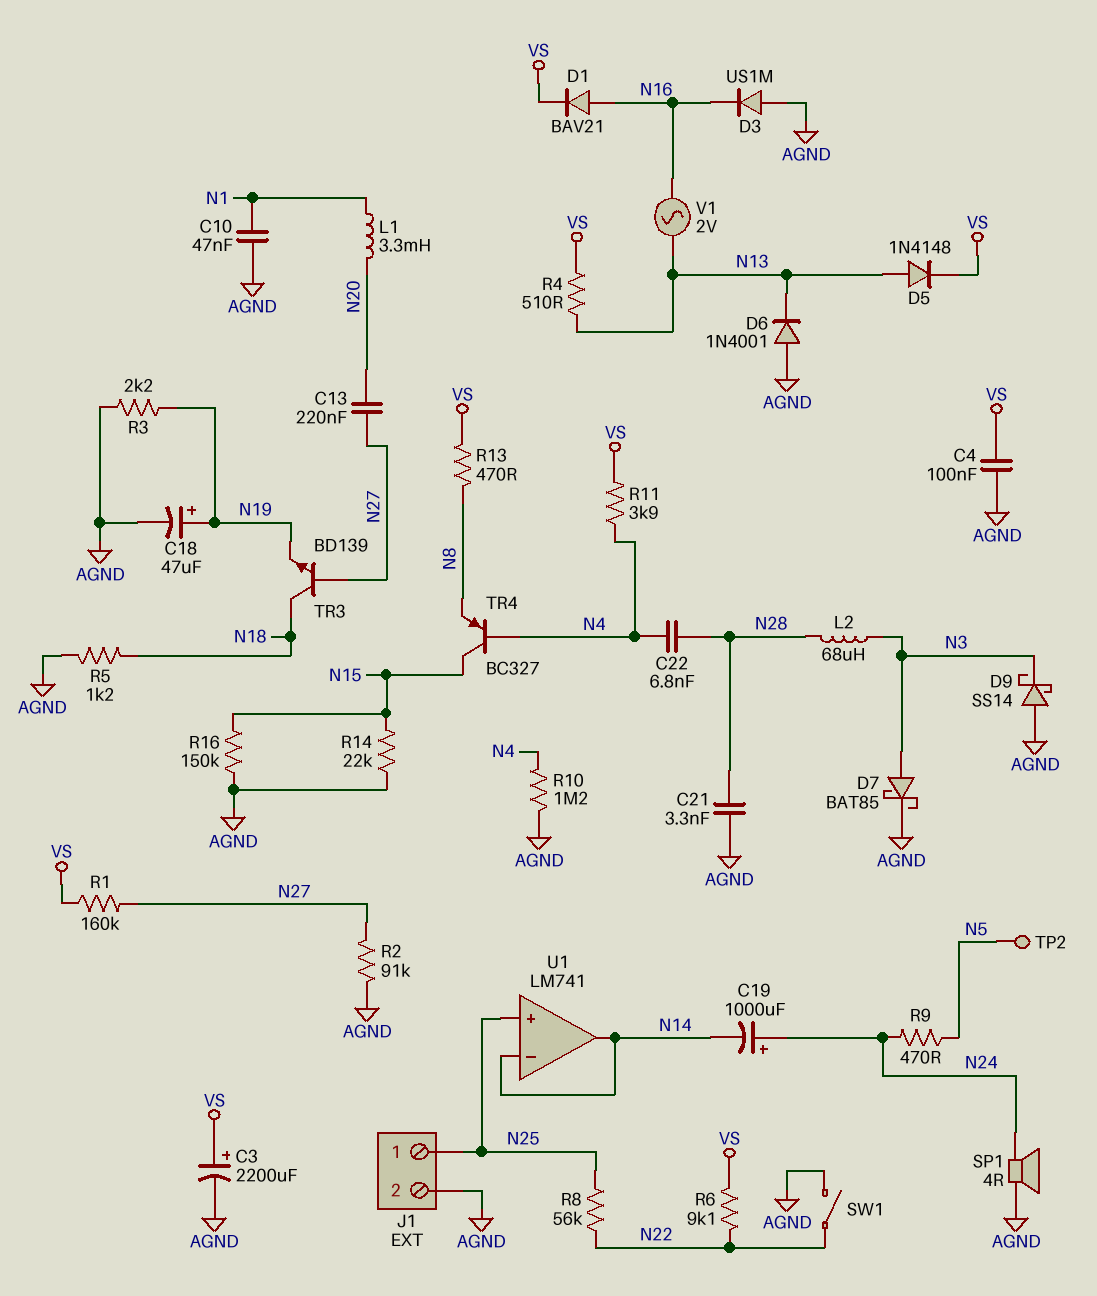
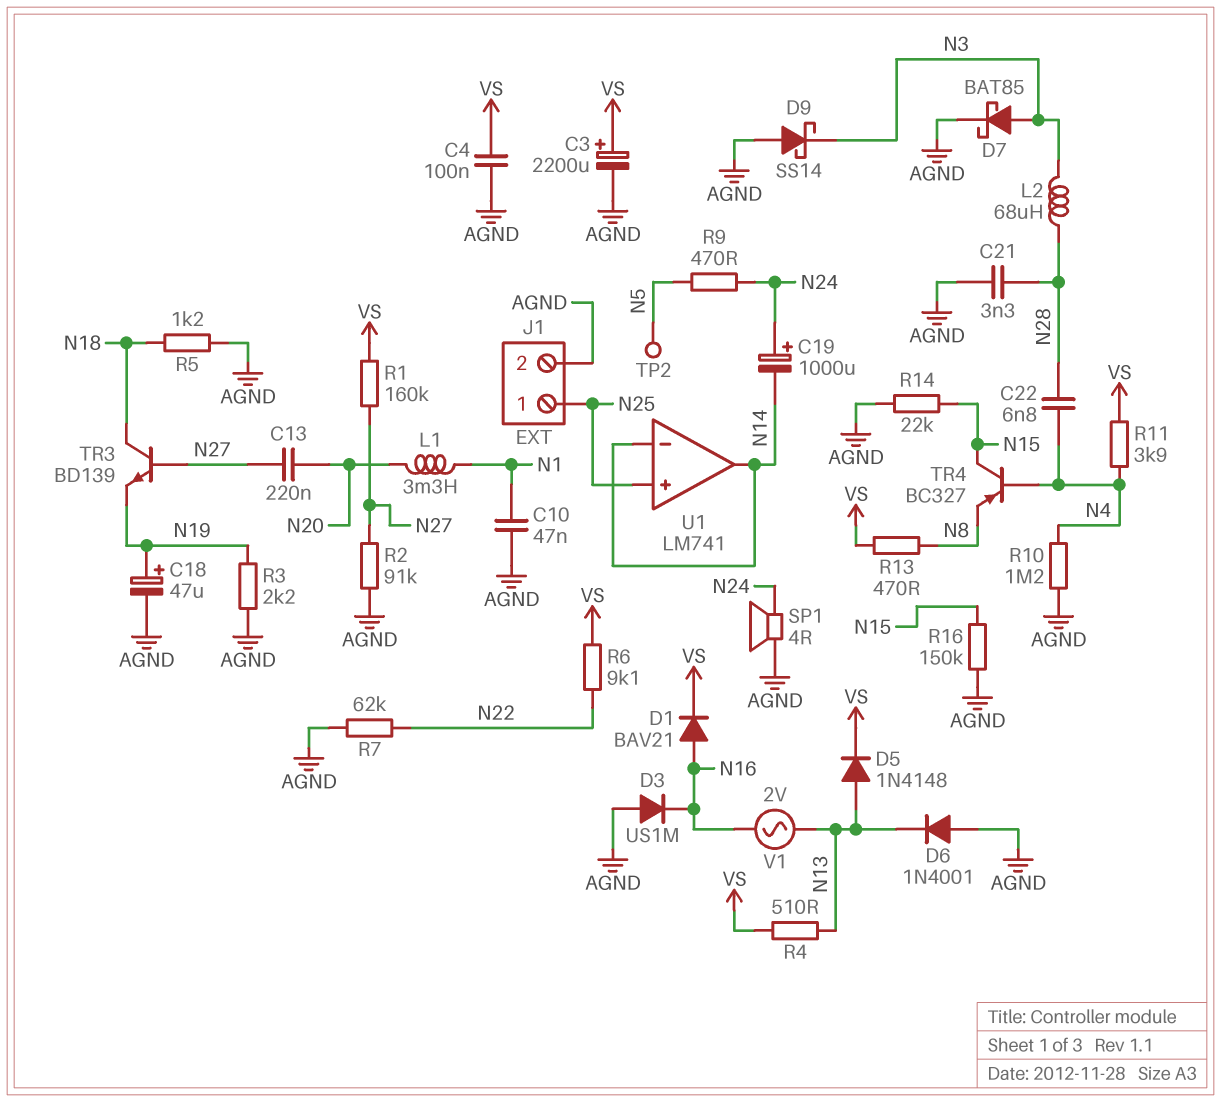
R7: none -> 62k (AGND, N22)
R8: 56k (N22, N25) -> none
SW1: switch (AGND, N22) -> none

